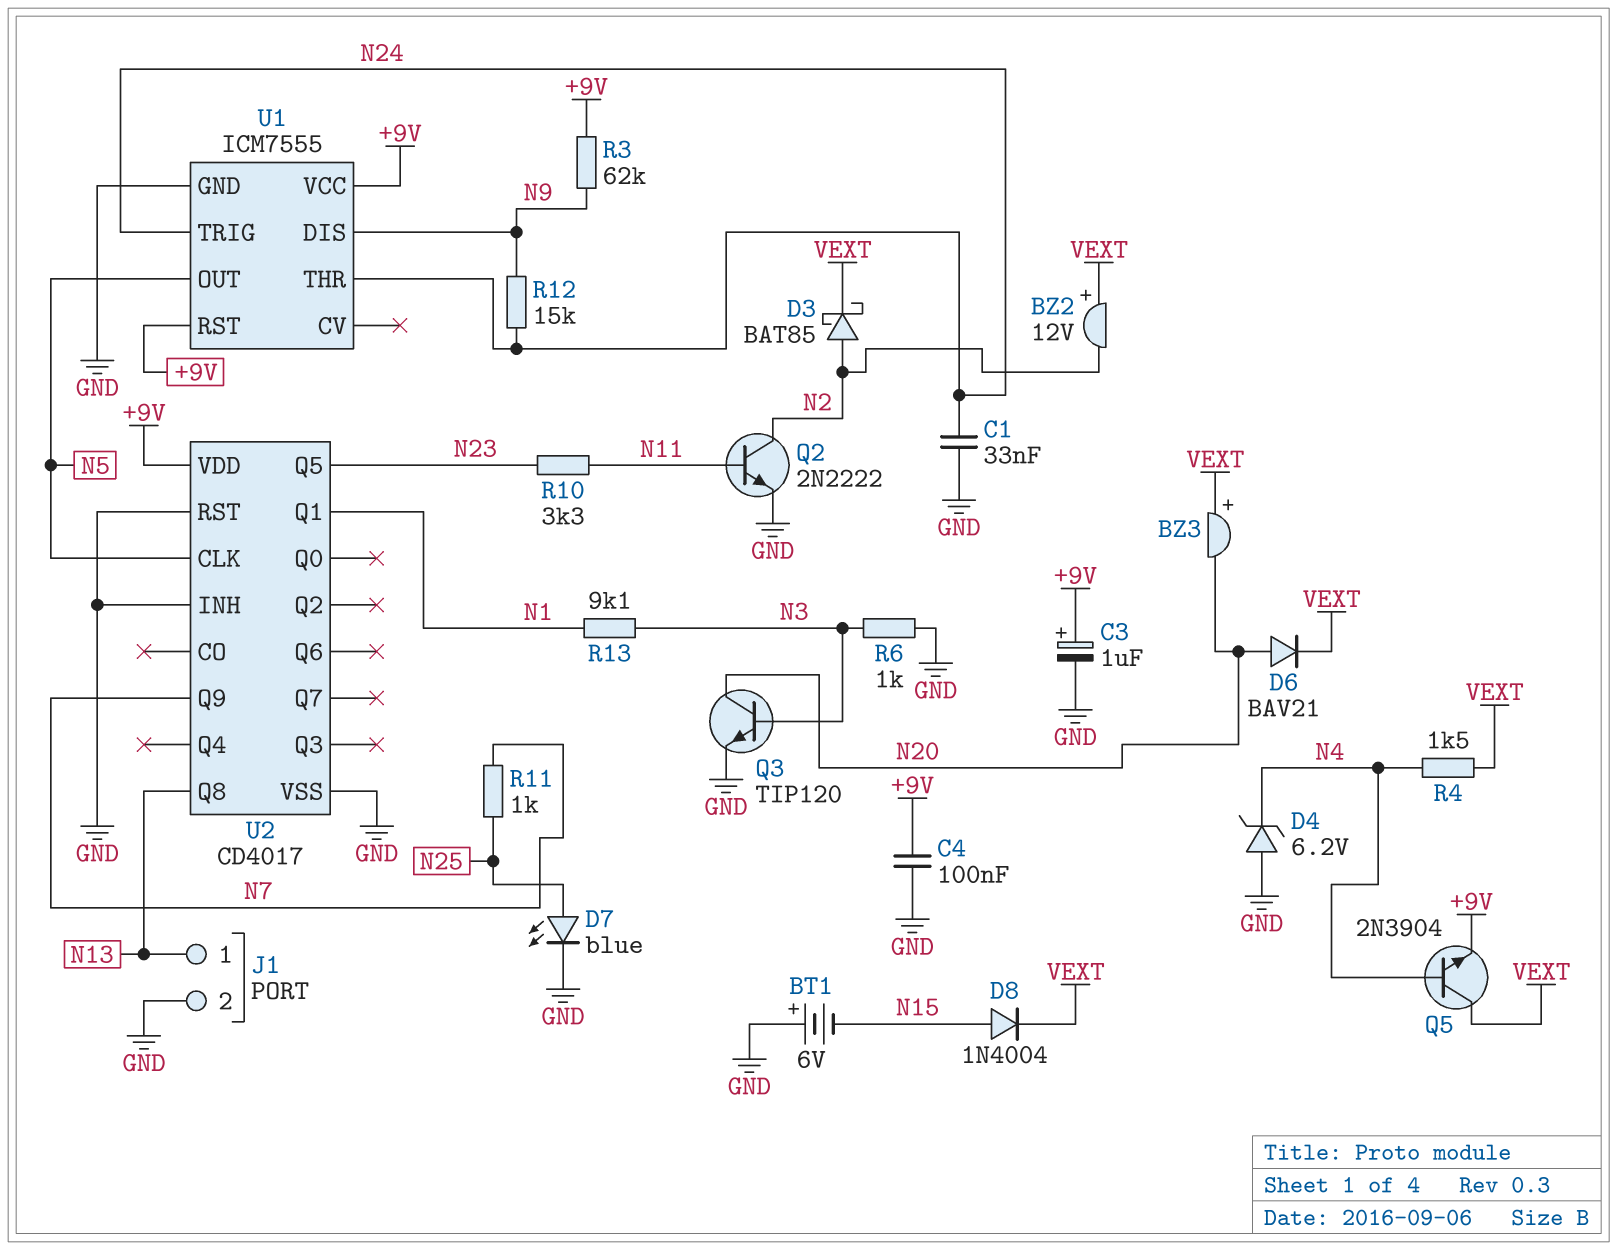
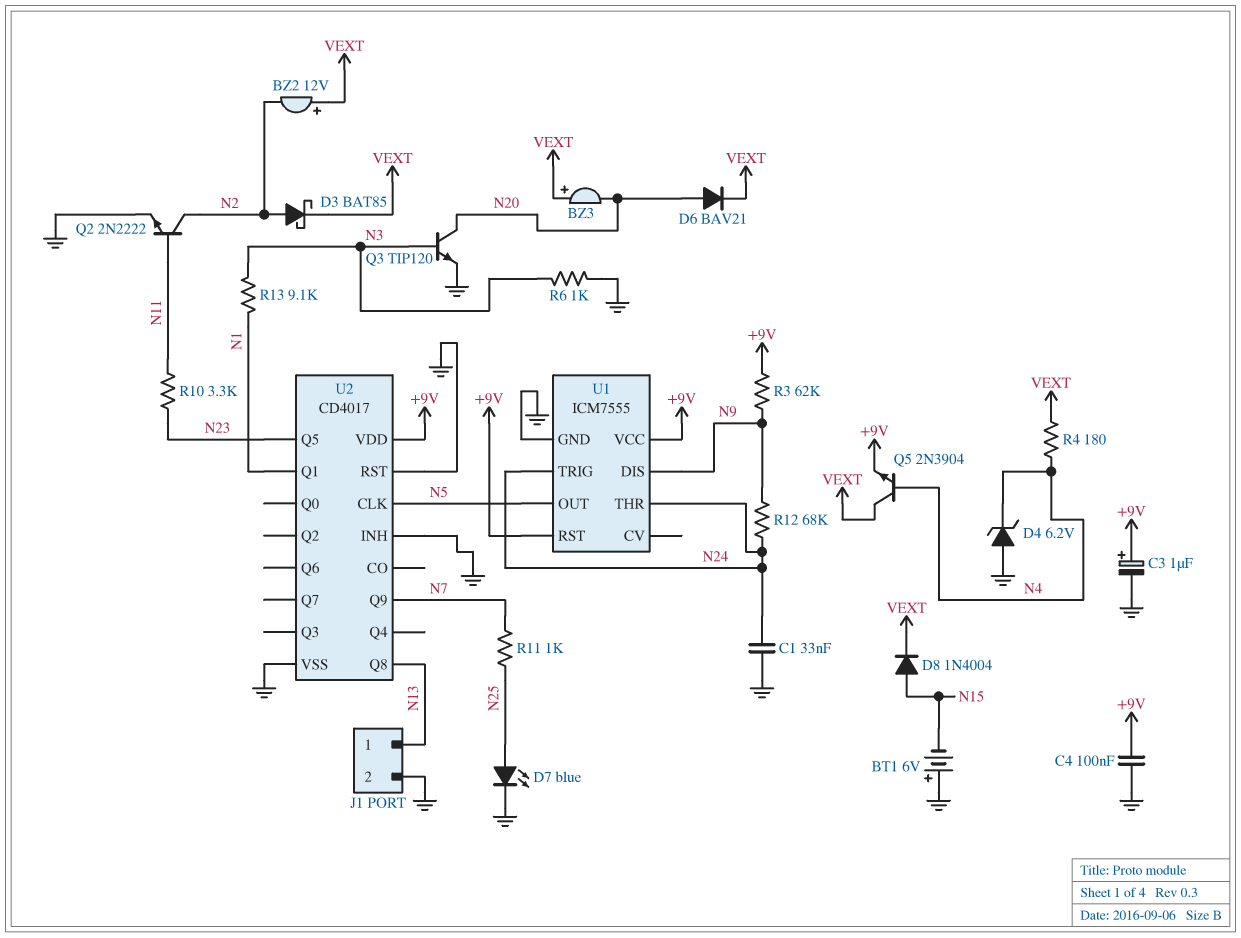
R4: 1.5k (N4, VEXT) -> 180 (N4, VEXT)
R12: 15k (N9, N24) -> 68k (N9, N24)

